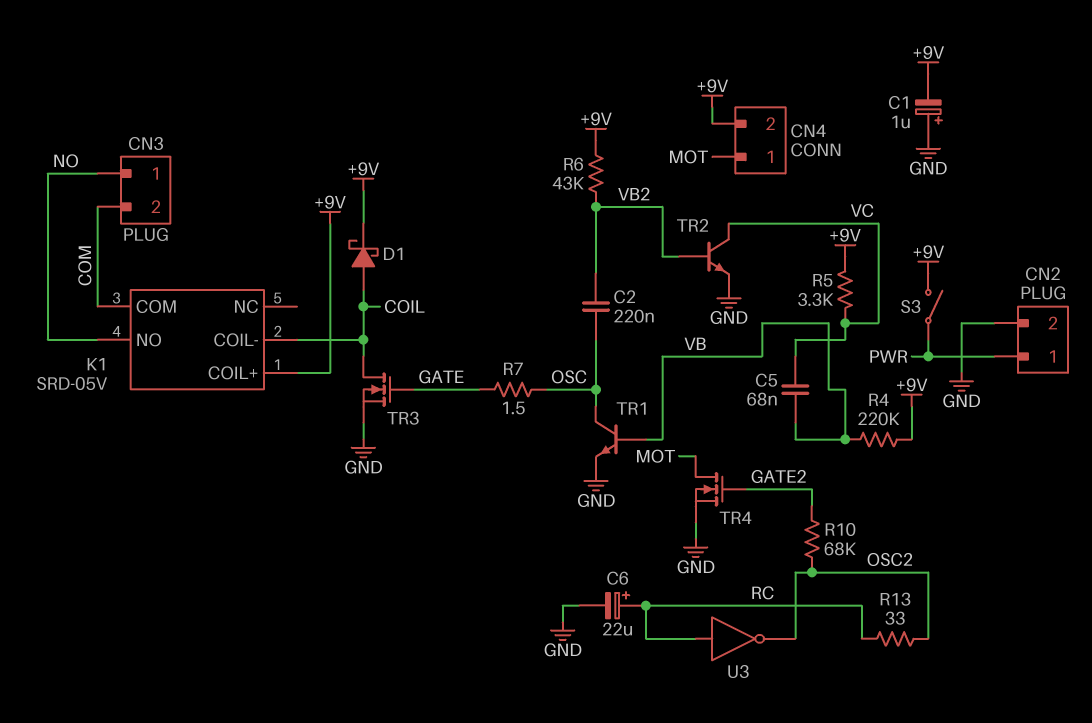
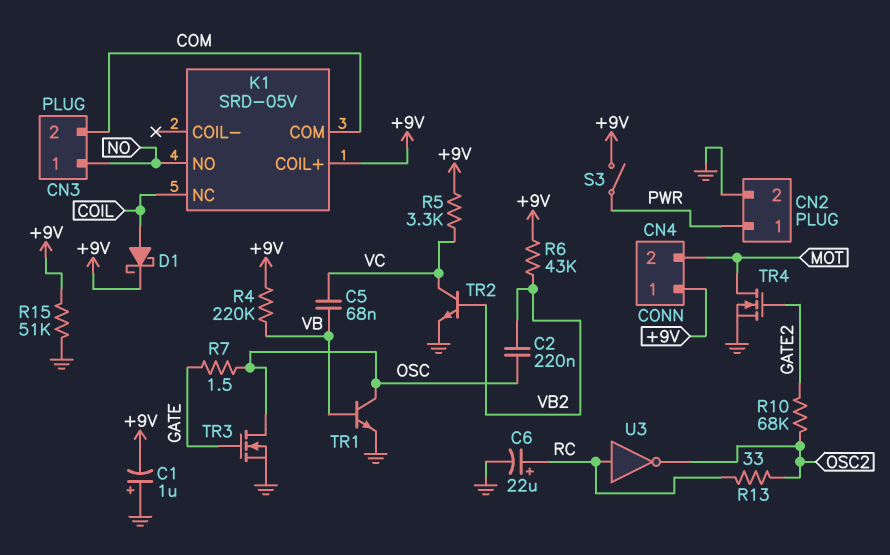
CN4 pin 1: MOT -> +9V
CN4 pin 2: +9V -> MOT
K1 pin COIL-: COIL -> none
K1 pin NC: none -> COIL
R15: none -> 51k (+9V, GND)
TR3: NMOS (G GATE, D COIL, S GND) -> NMOS (G GATE, D OSC, S GND)

